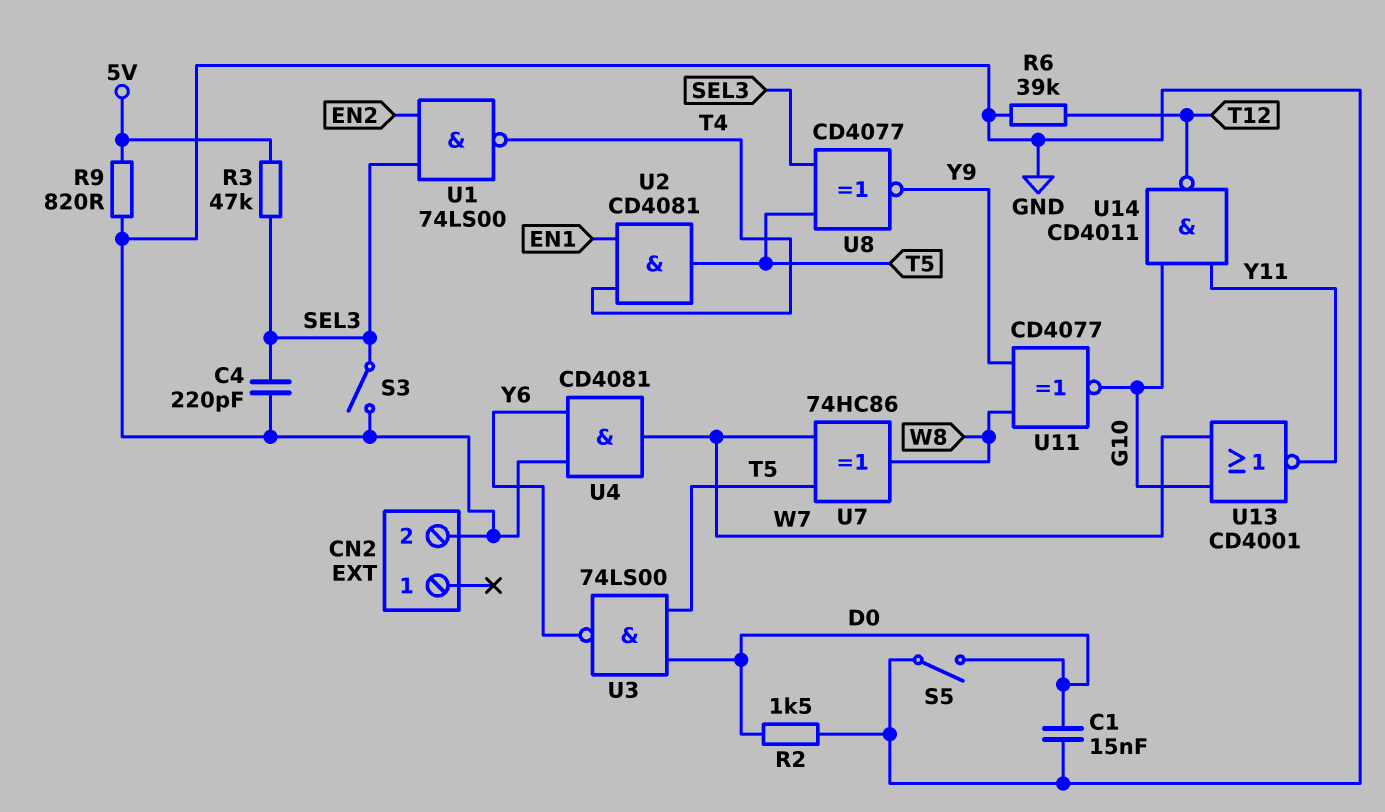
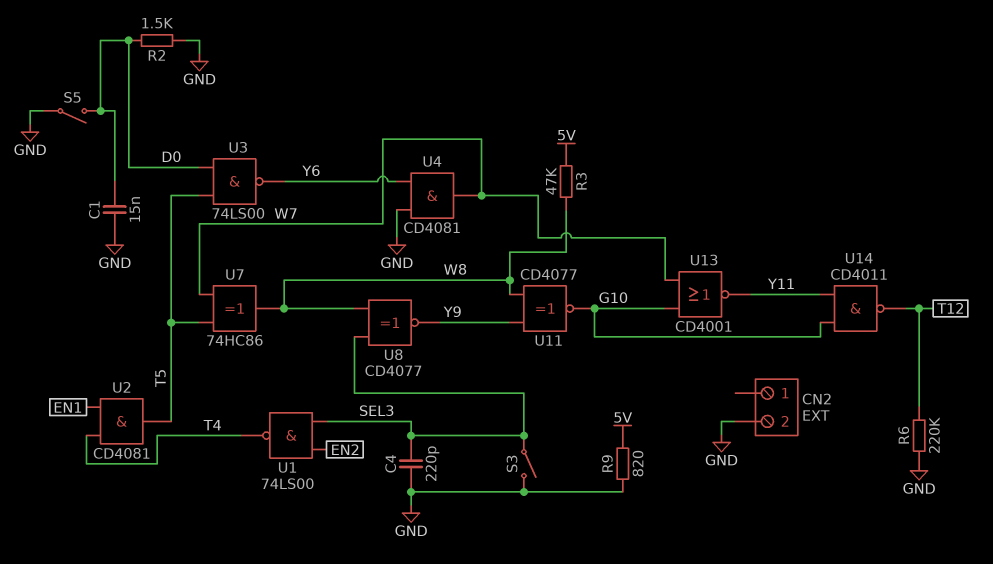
R3: 47k (5V, SEL3) -> 47k (5V, W8)
R6: 39k (GND, T12) -> 220k (GND, T12)
U8: XNOR CD4077 (in SEL3, in T5, out Y9) -> XNOR CD4077 (in SEL3, in W8, out Y9)

